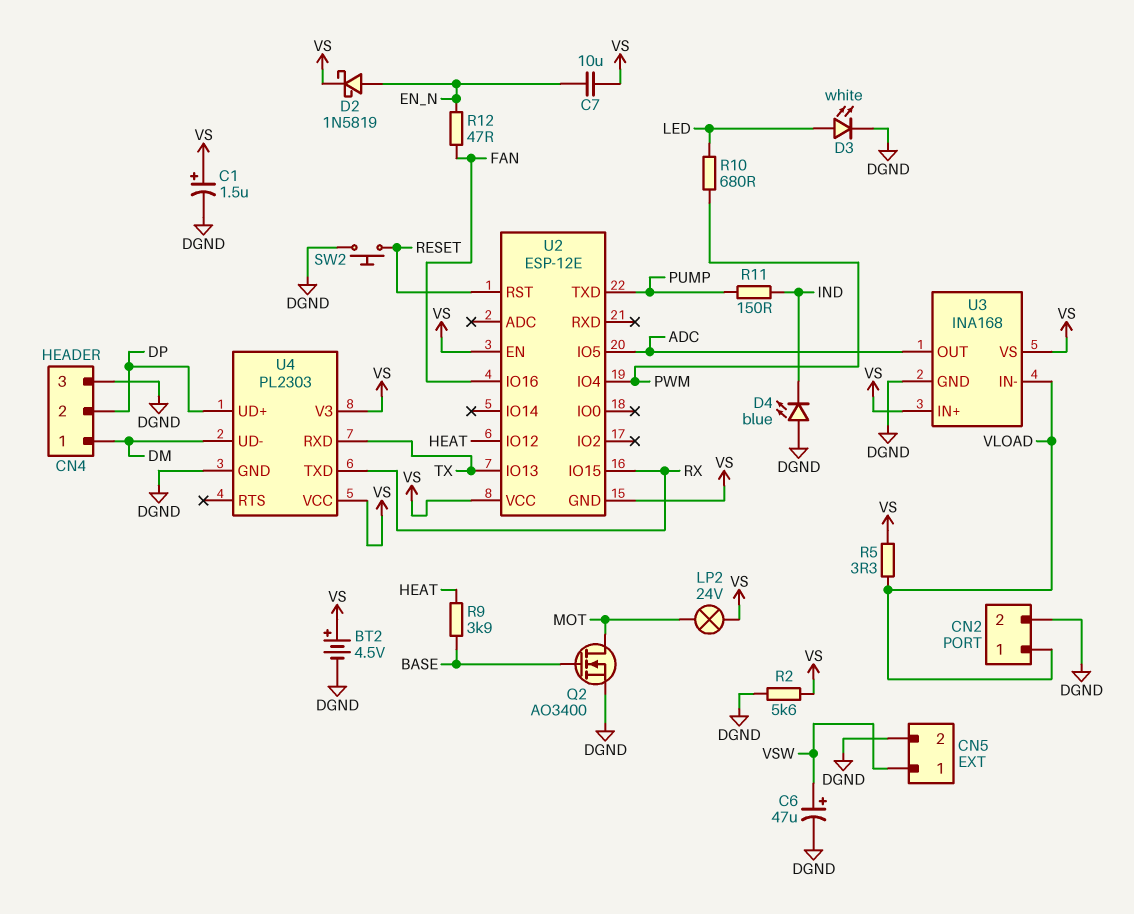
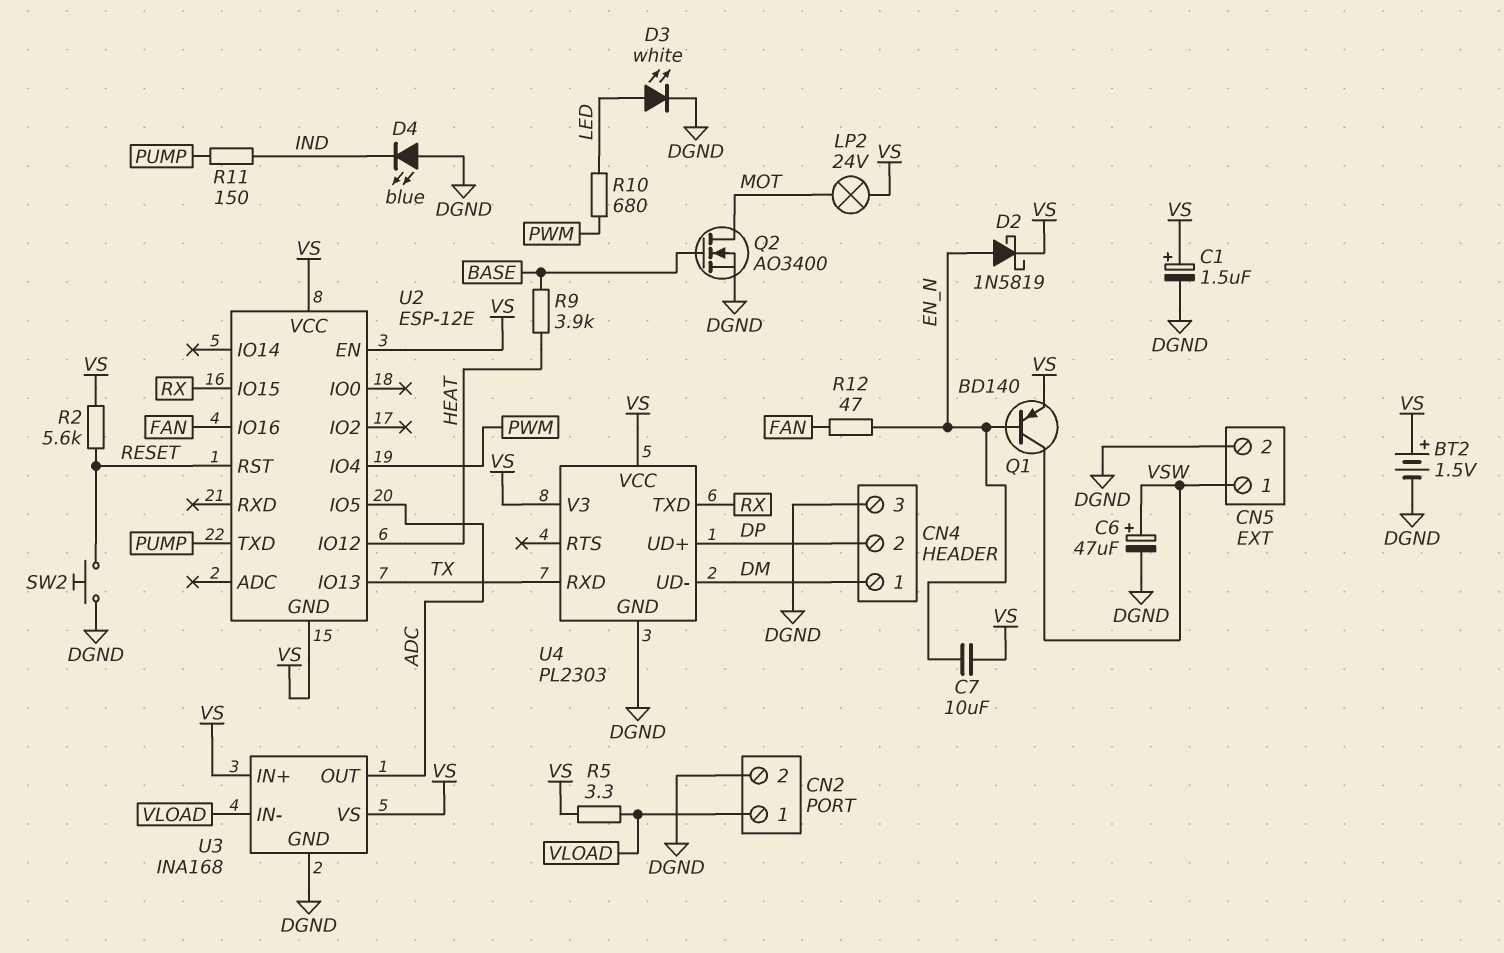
BT2: 4.5V (plus VS, minus DGND) -> 1.5V (plus VS, minus DGND)
Q1: none -> PNP BD140 (B EN_N, C VSW, E VS)
R2: 5.6k (DGND, VS) -> 5.6k (RESET, VS)

